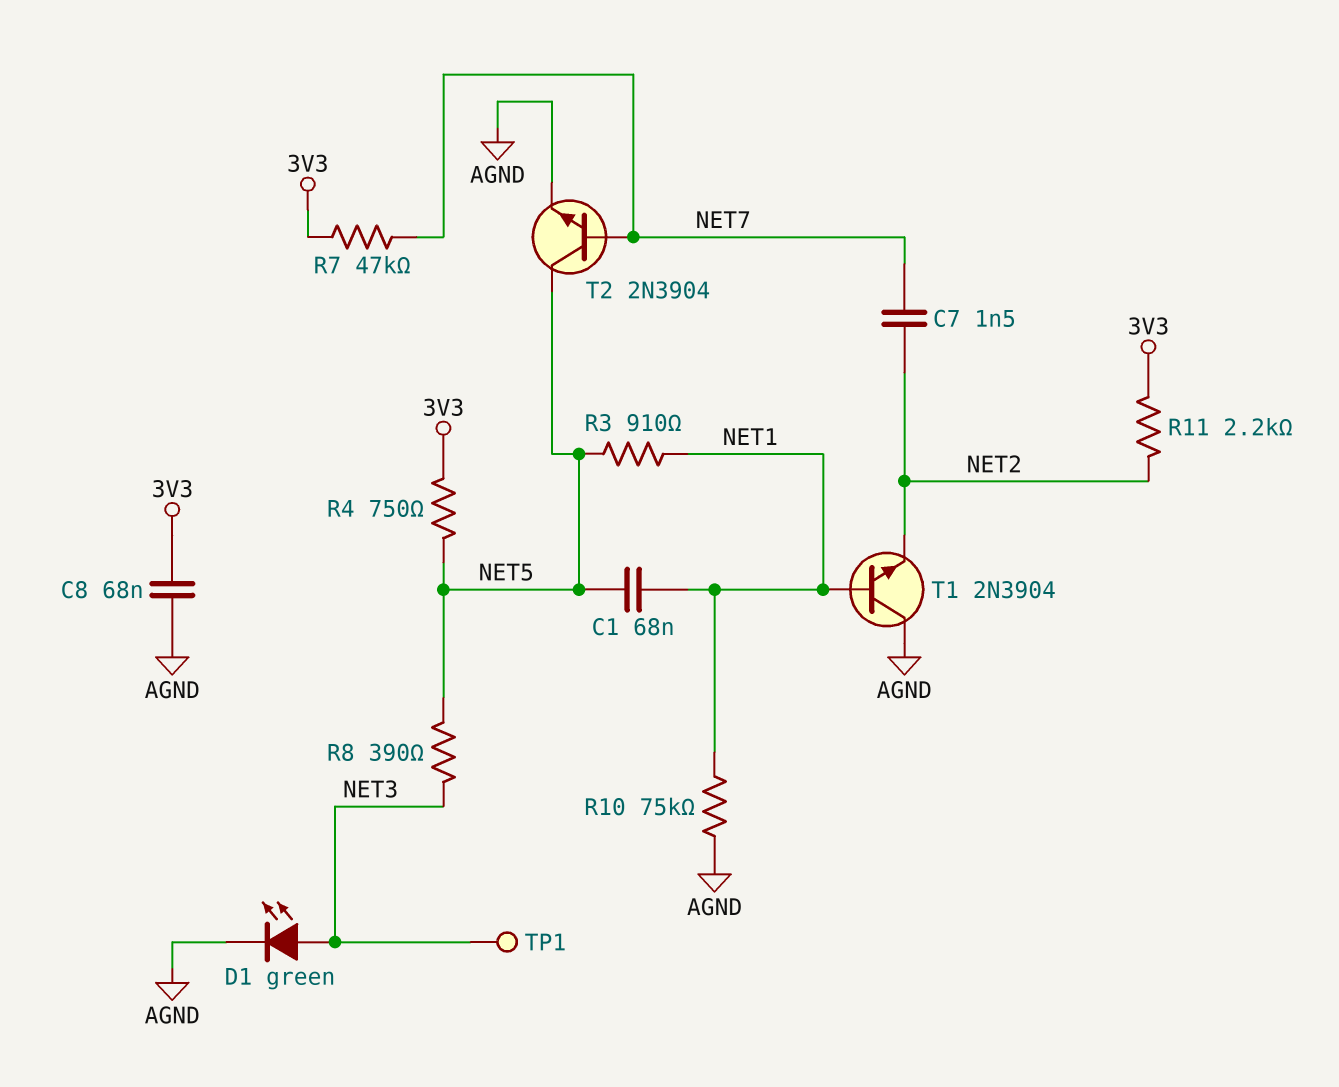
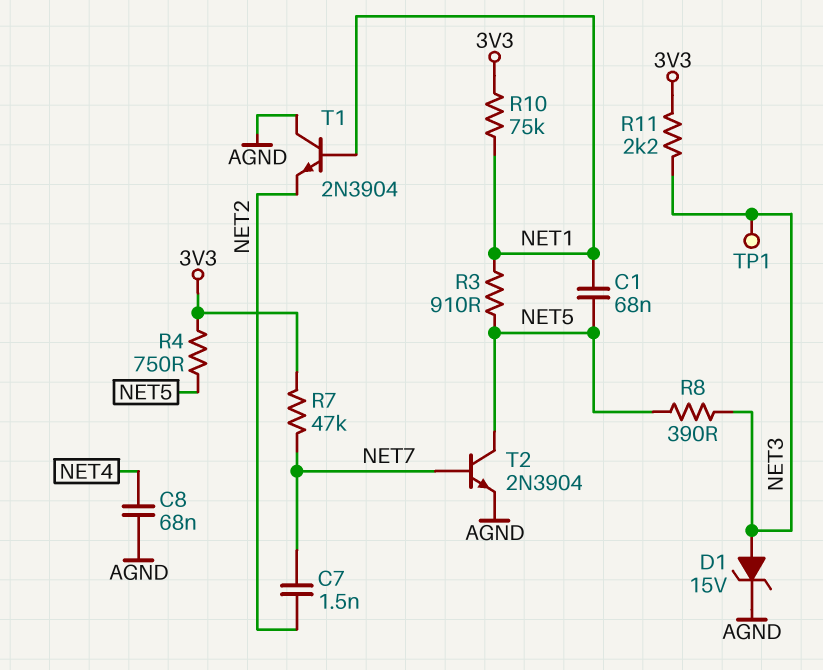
C8: 68nF (3V3, AGND) -> 68nF (AGND, NET4)
D1: LED green (A NET3, K AGND) -> zener 15V (A NET3, K AGND)
R10: 75k (AGND, NET1) -> 75k (3V3, NET1)
R11: 2.2k (3V3, NET2) -> 2.2k (3V3, NET3)

